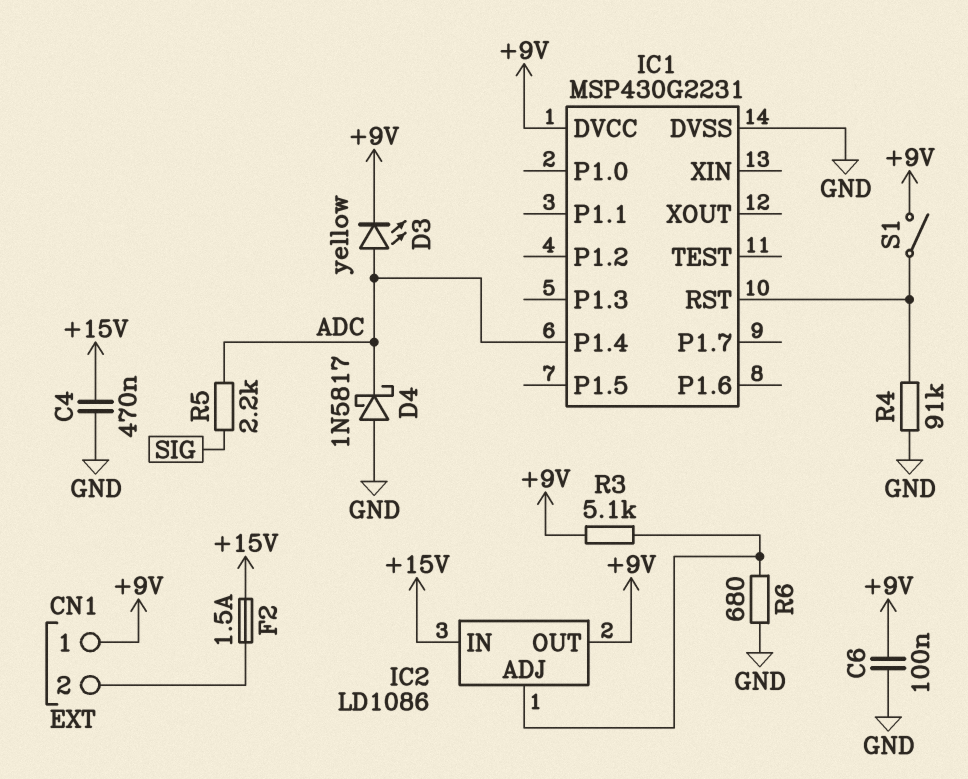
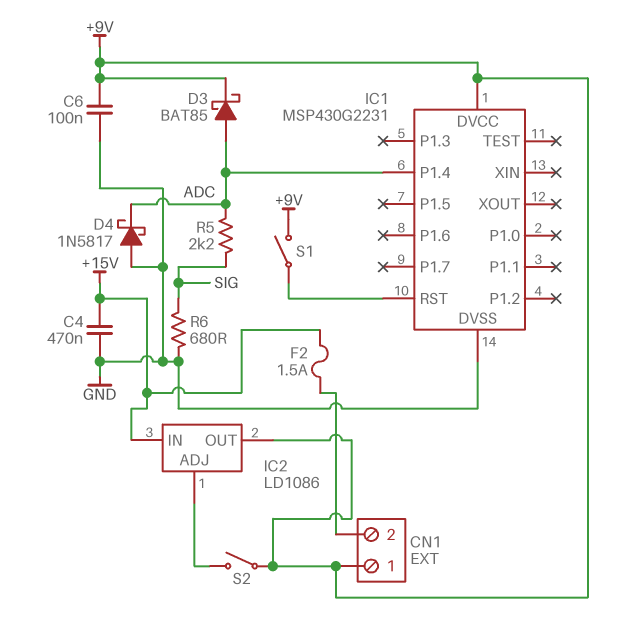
D3: LED yellow (A ADC, K +9V) -> schottky BAT85 (A ADC, K +9V)
R3: 5.1k (+9V, IC2/ADJ) -> none
R4: 91k (GND, IC1/RST) -> none
R6: 680 (GND, IC2/ADJ) -> 680 (GND, SIG)
S2: none -> switch (+9V, IC2/ADJ)

